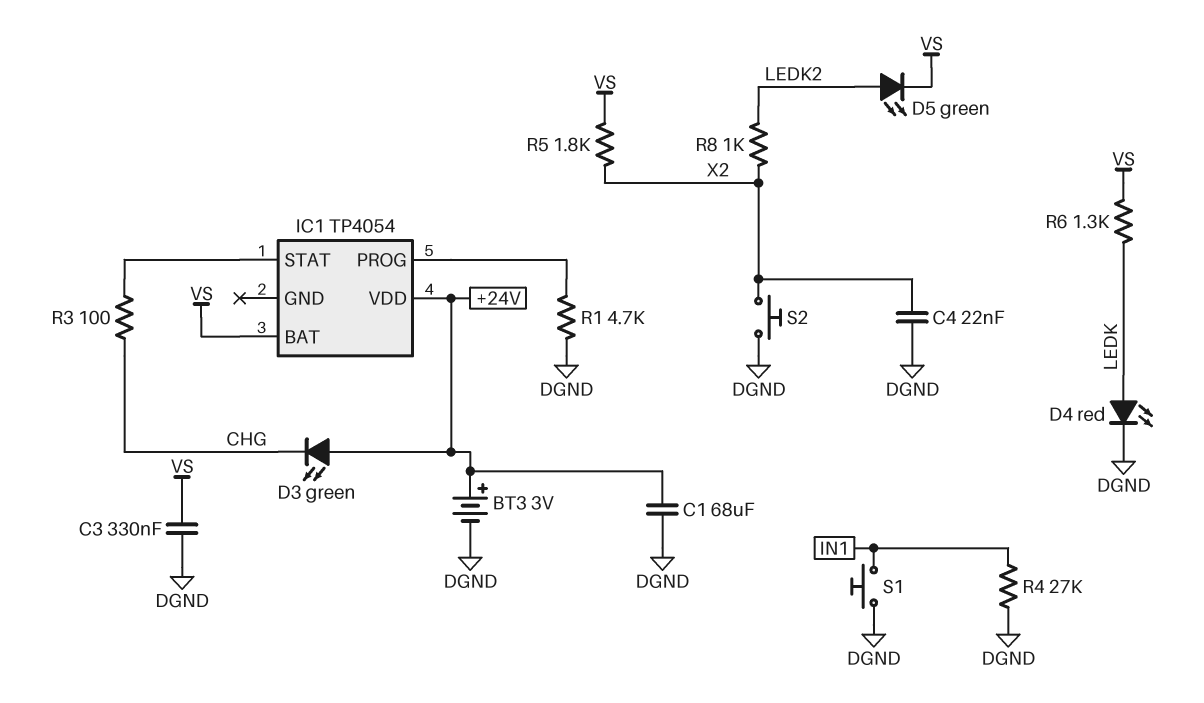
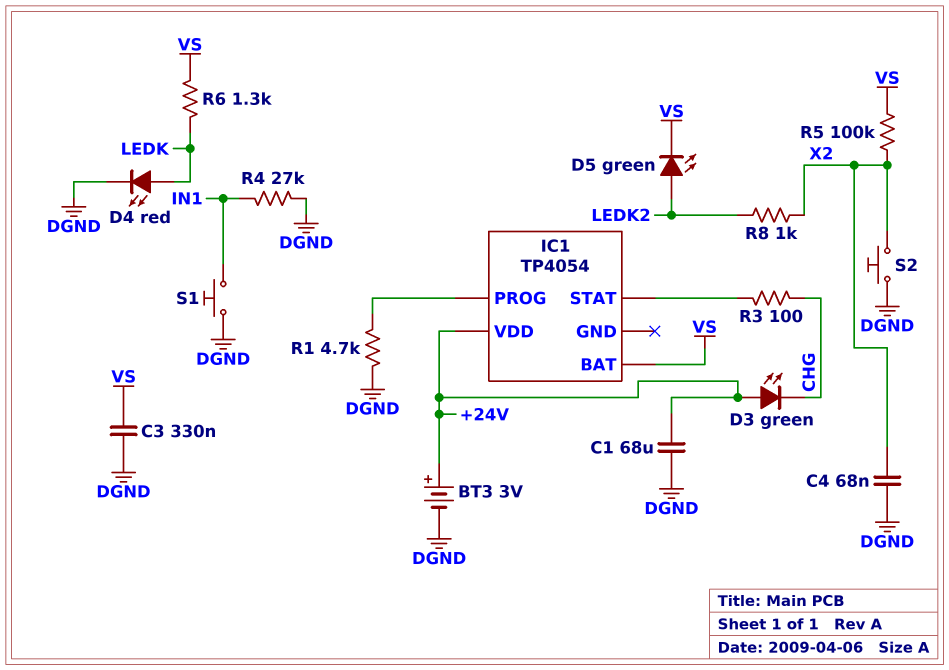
C4: 22nF (DGND, X2) -> 68nF (DGND, X2)
R5: 1.8k (VS, X2) -> 100k (VS, X2)

